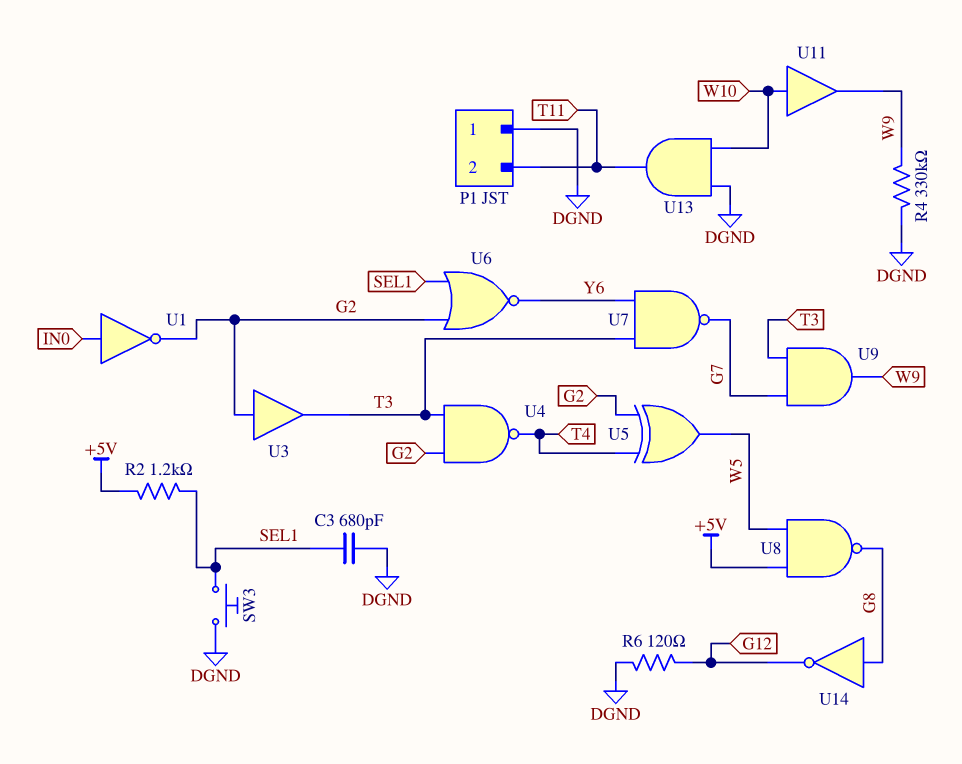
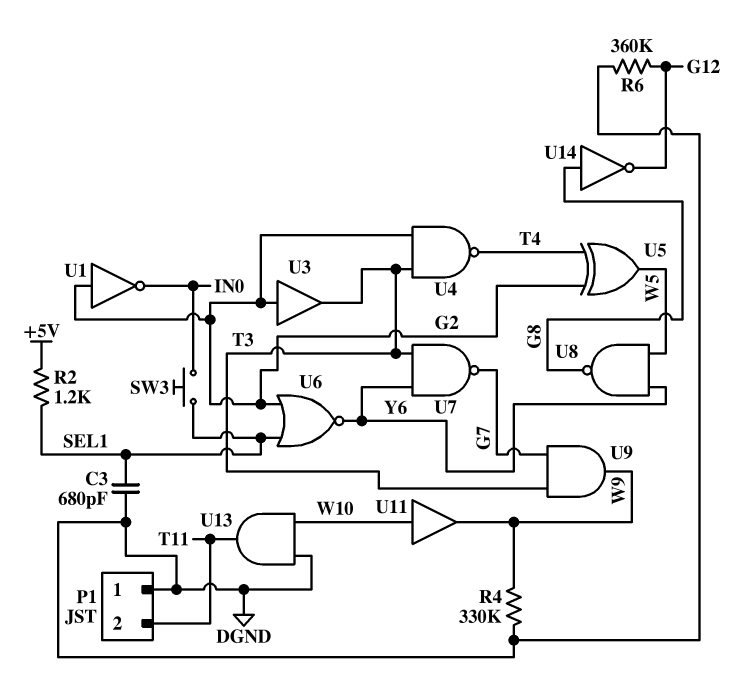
R6: 120 (DGND, G12) -> 360k (DGND, G12)
SW3: button (DGND, SEL1) -> button (IN0, SEL1)
U1: NOT (in IN0, out G2) -> NOT (in G2, out IN0)
U8: NAND (in +5V, in W5, out G8) -> NAND (in W5, in Y6, out G8)

